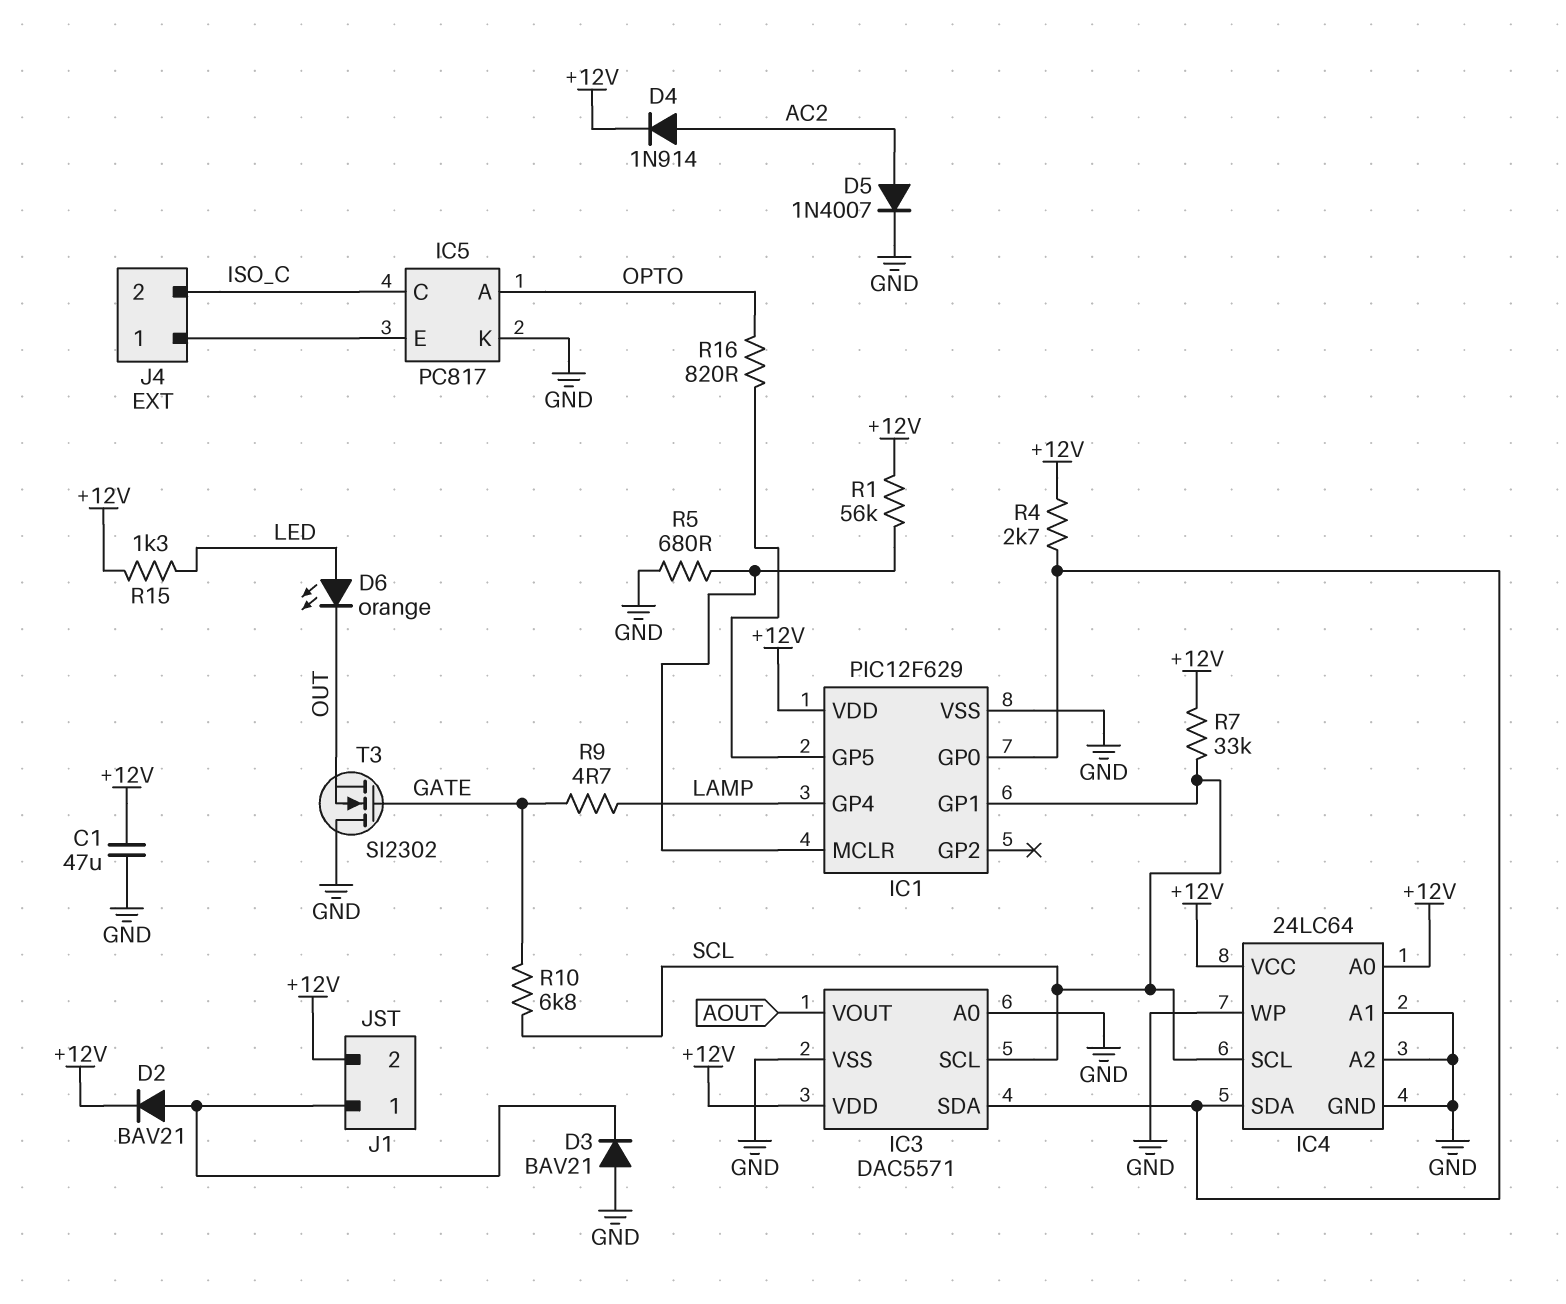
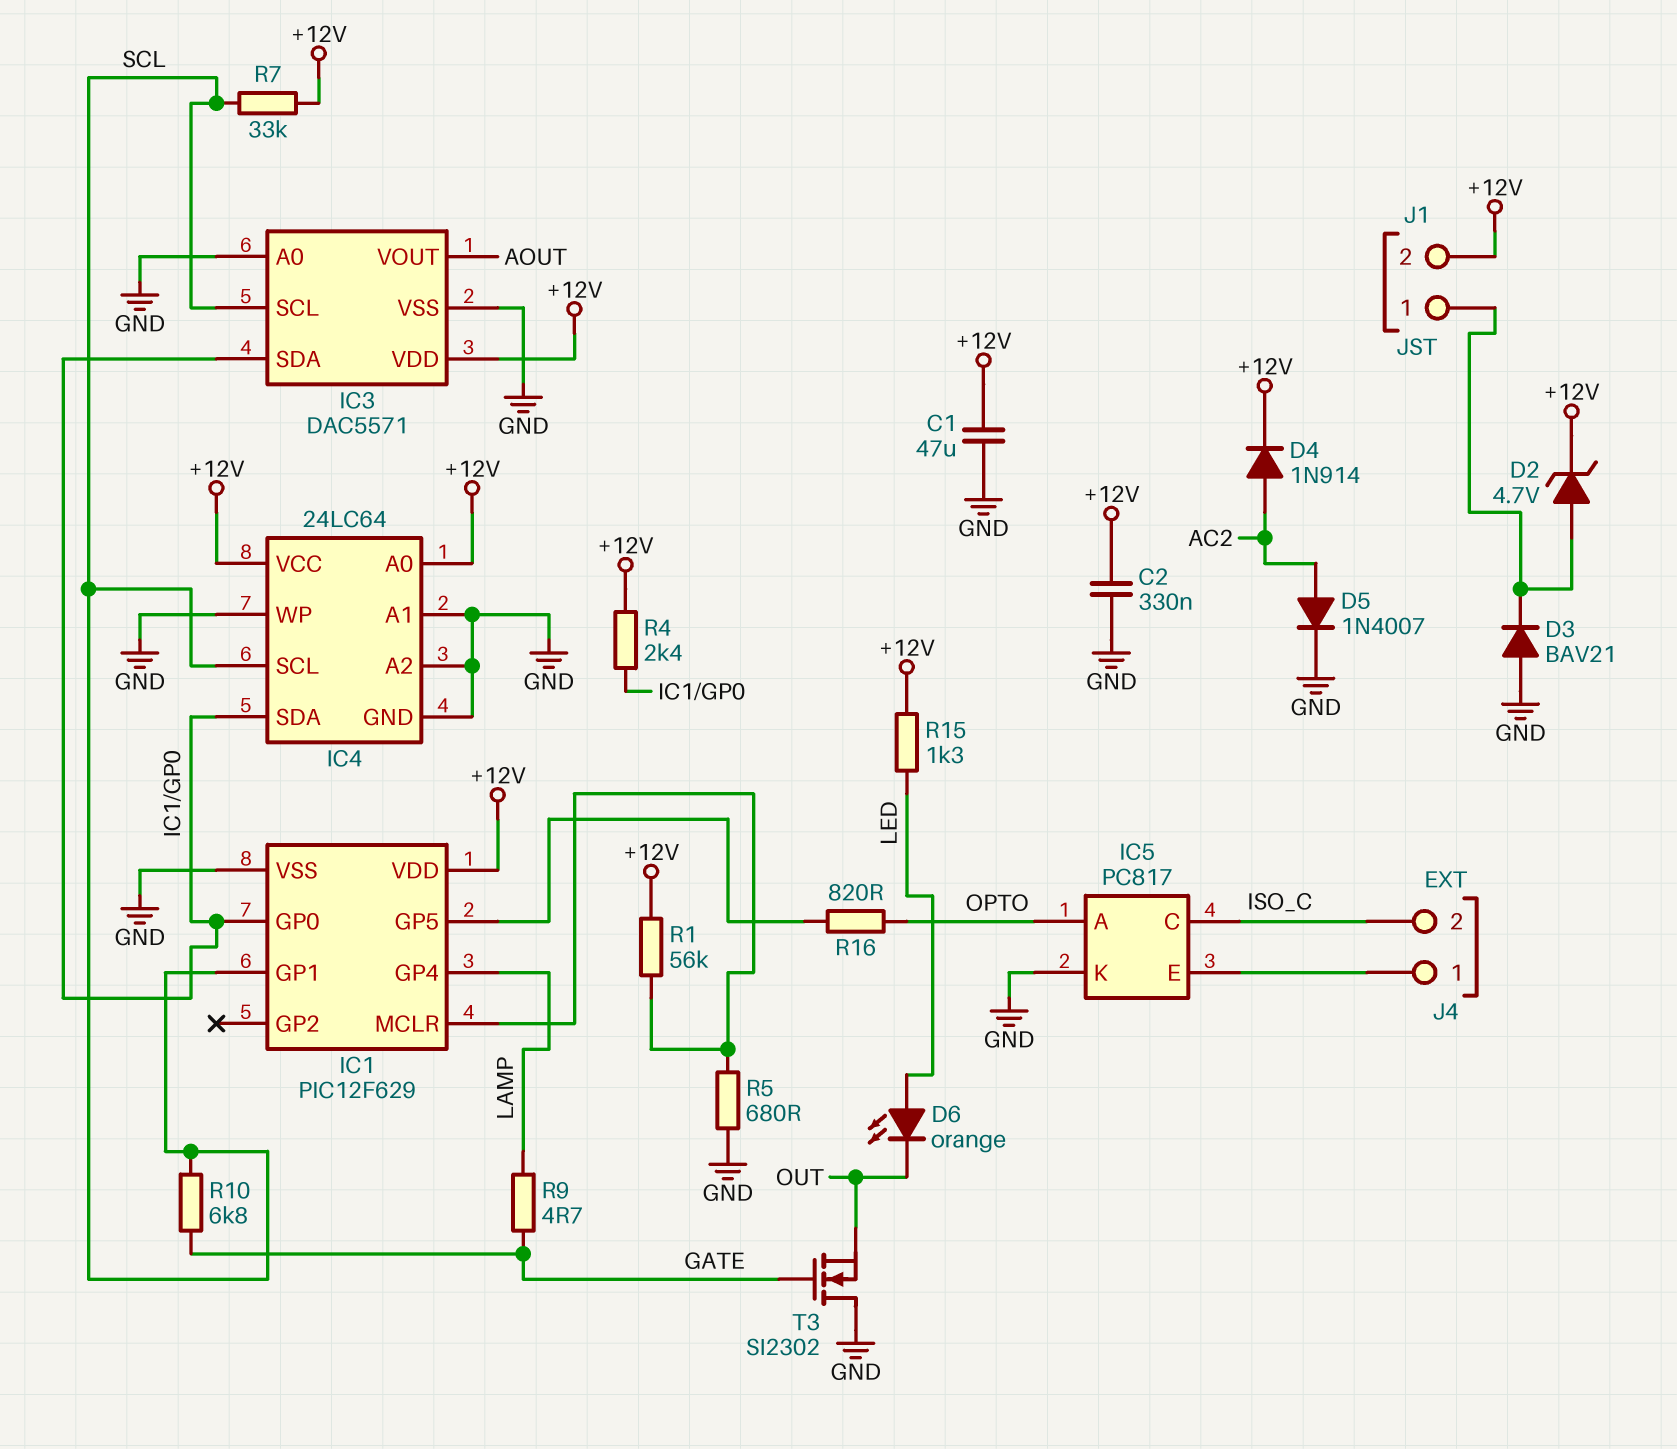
C2: none -> 330nF (+12V, GND)
D2: diode BAV21 (A J1/1, K +12V) -> zener 4.7V (A J1/1, K +12V)
R4: 2.7k (+12V, IC1/GP0) -> 2.4k (+12V, IC1/GP0)

